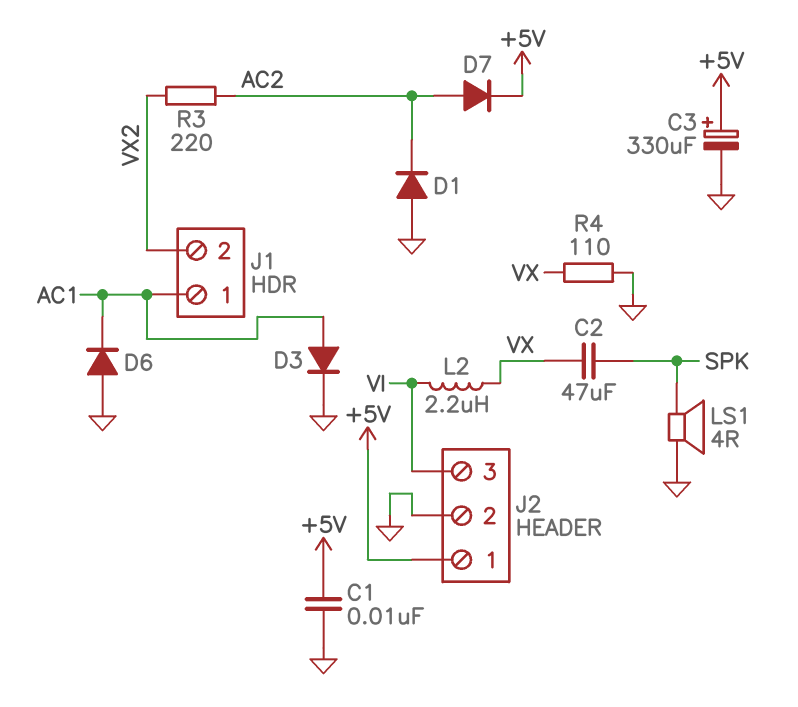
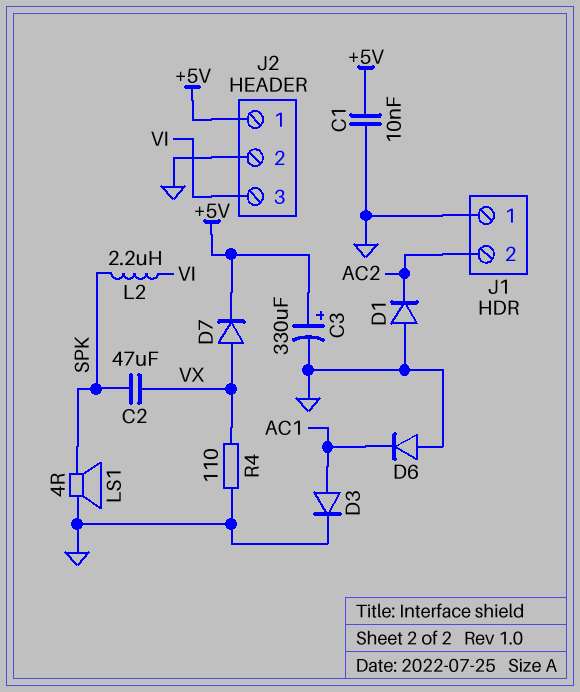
D7: diode (A AC2, K +5V) -> diode (A VX, K +5V)
J1 pin 1: AC1 -> GND
J1 pin 2: VX2 -> AC2
L2: 2.2uH (VI, VX) -> 2.2uH (SPK, VI)
R3: 220 (AC2, VX2) -> none

